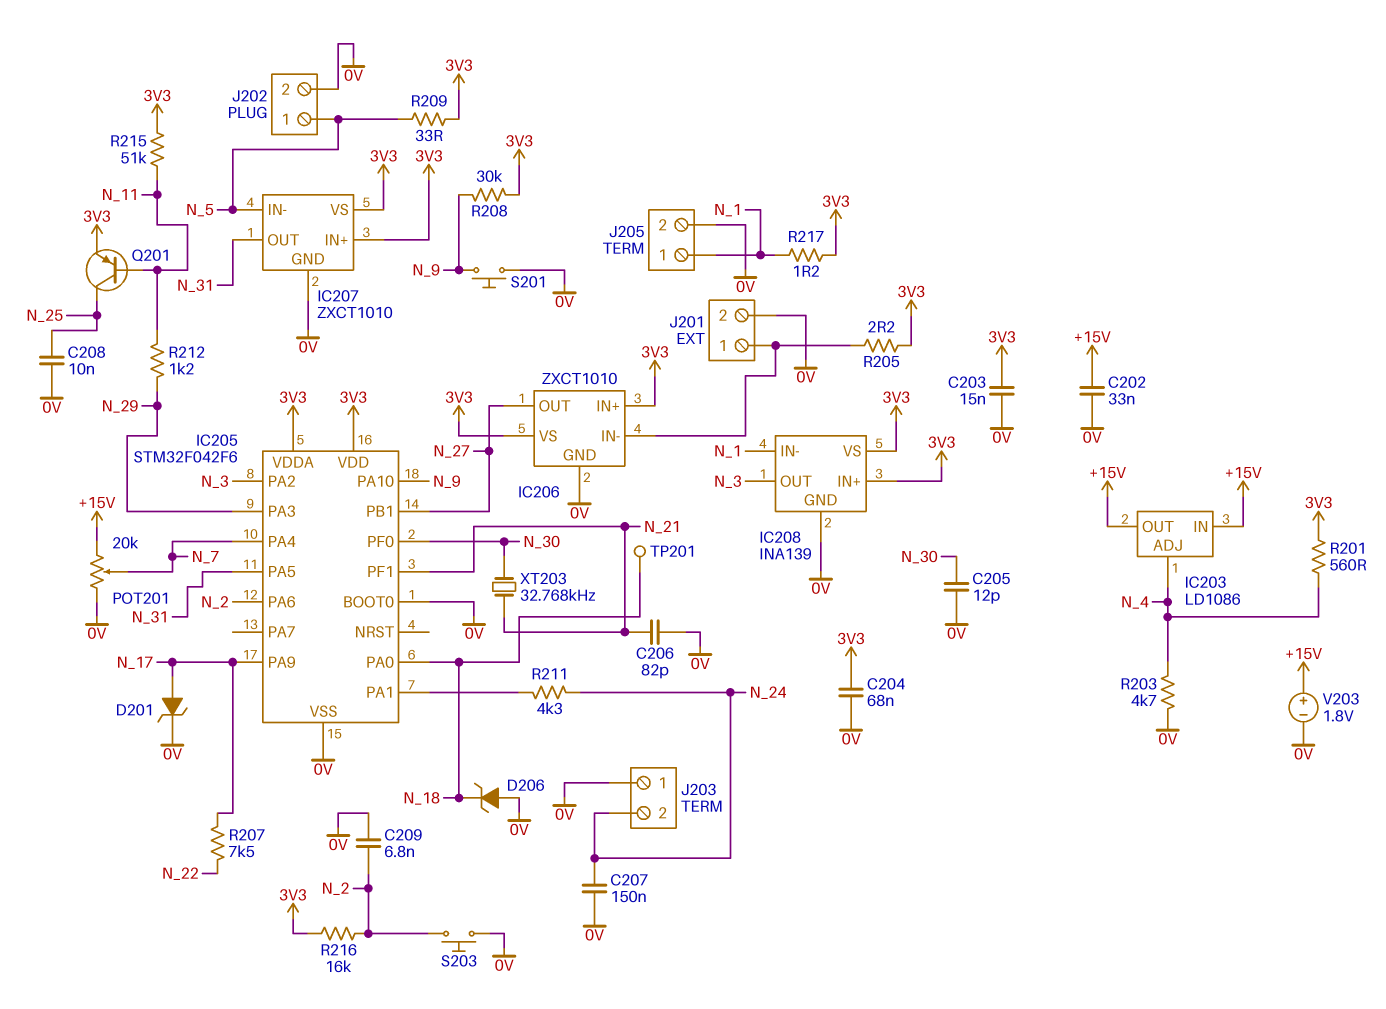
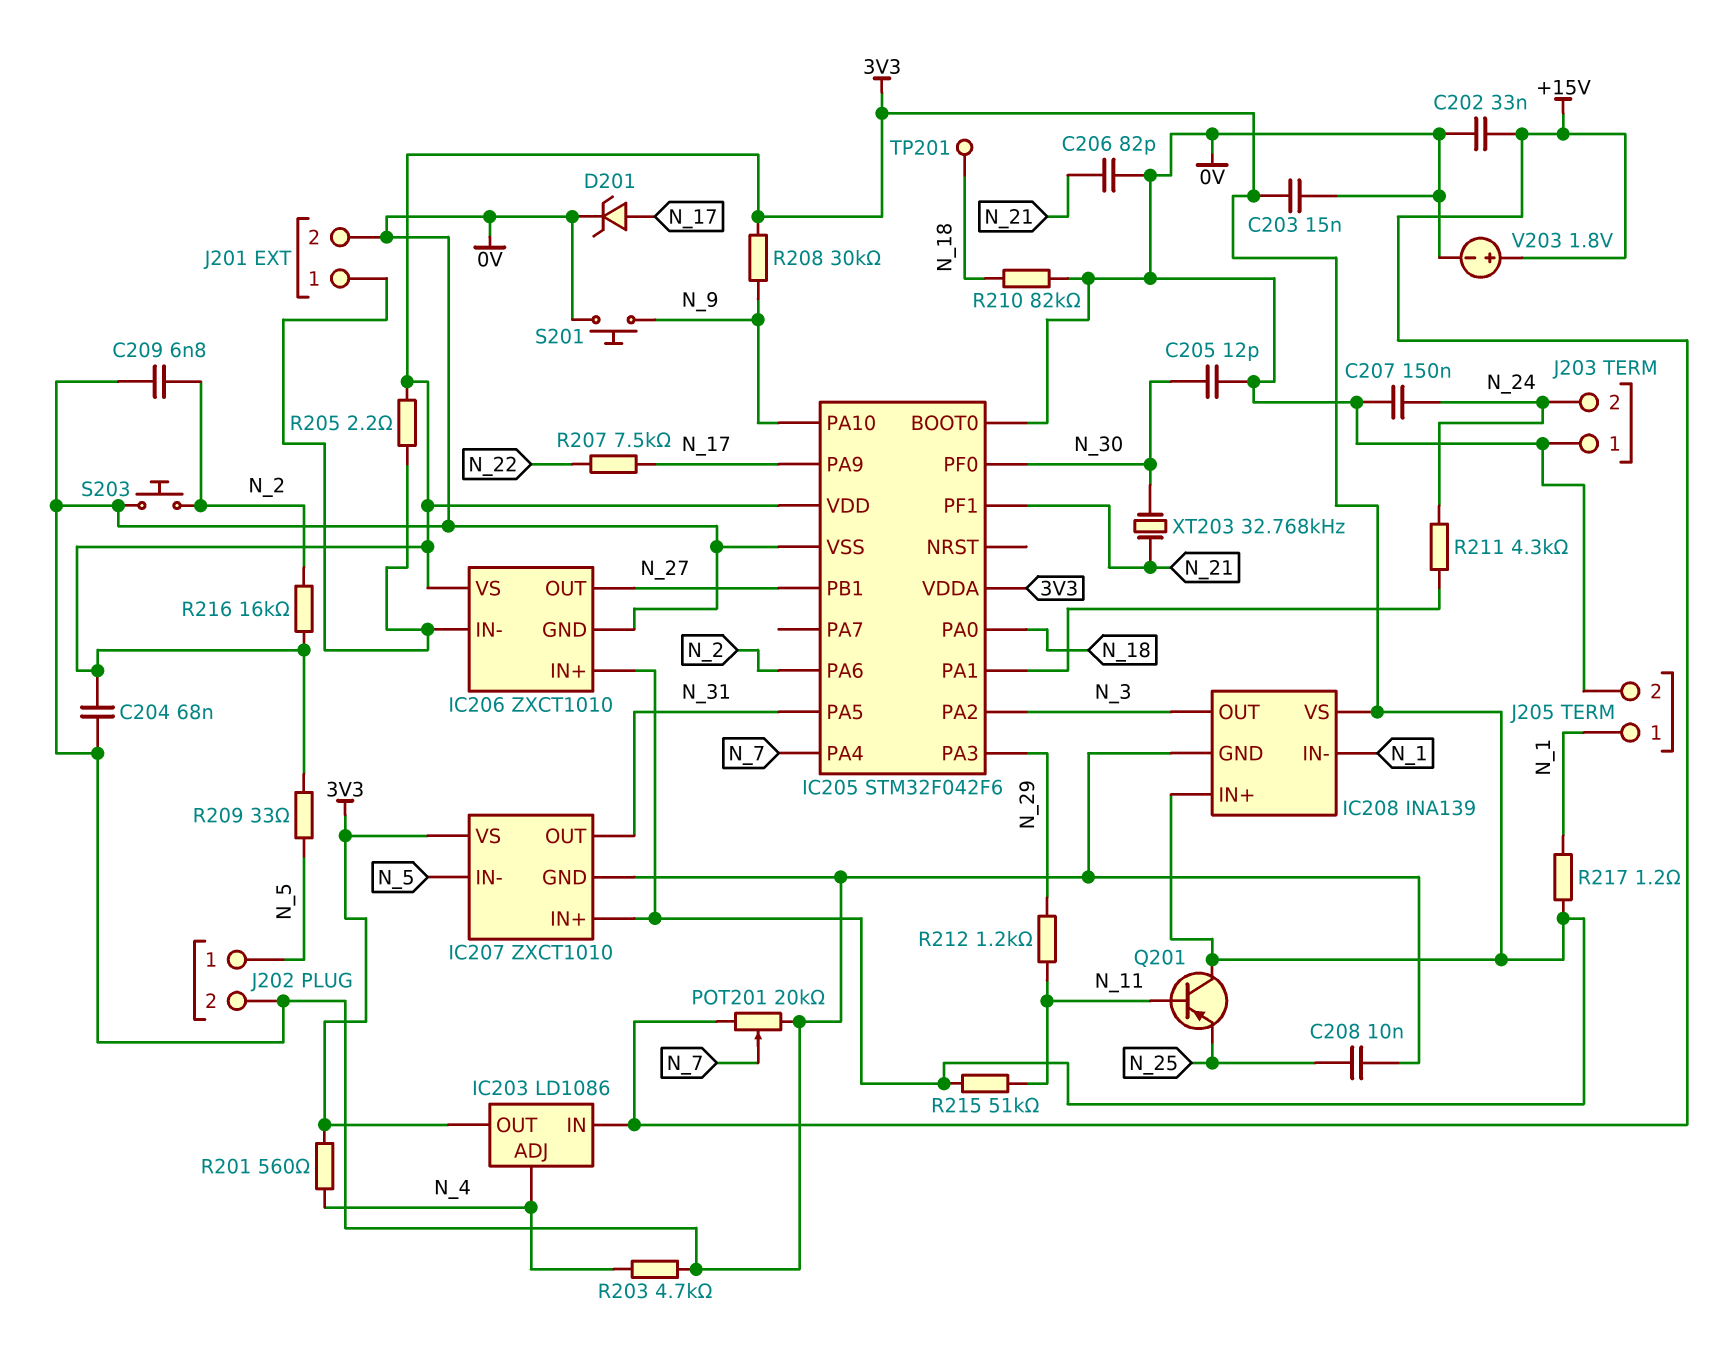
D206: zener (A 0V, K N_18) -> none
IC203 pin OUT: +15V -> 3V3
Q201: PNP (B N_11, C N_25, E 3V3) -> PNP (B N_11, C 3V3, E N_25)
R210: none -> 82k (0V, N_18)

